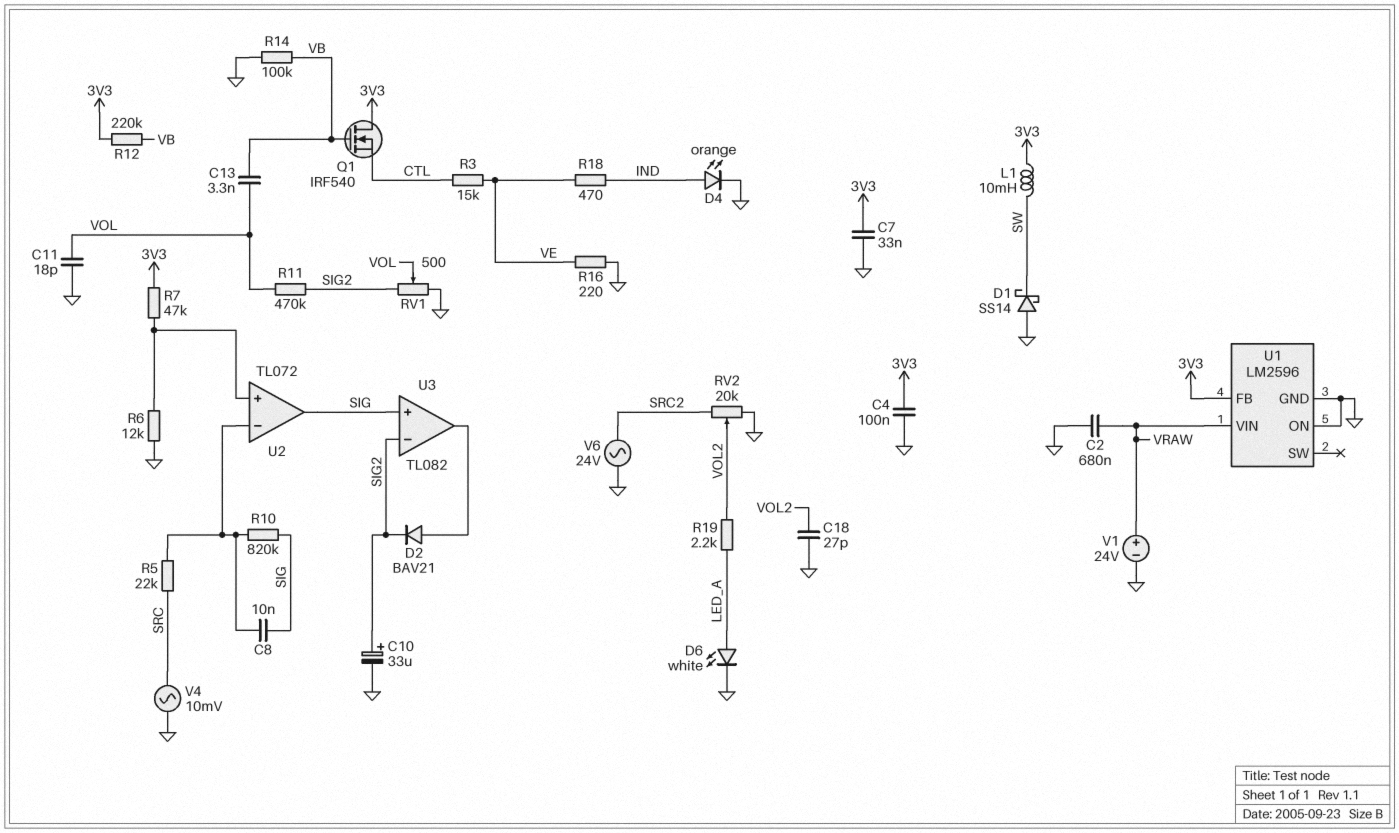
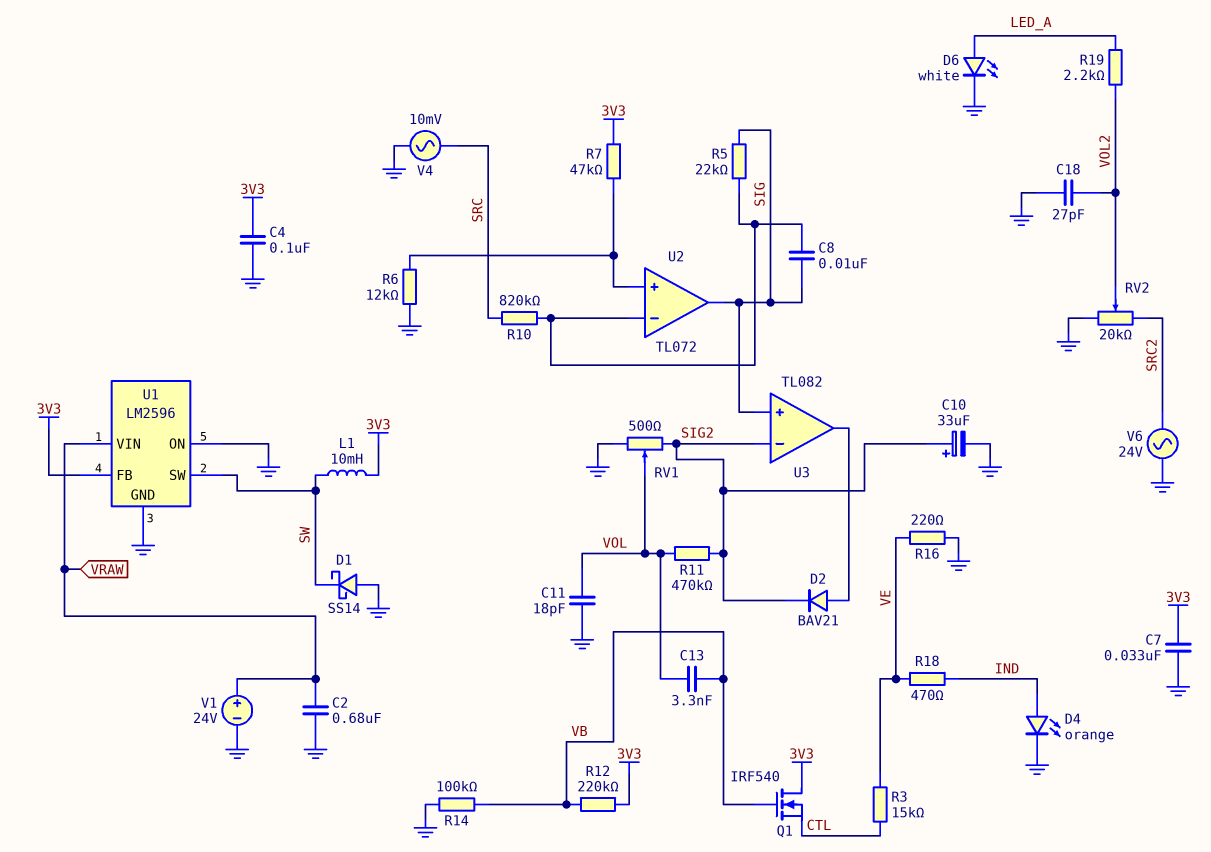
R5: 22k (SRC, U2/in-) -> 22k (SIG, U2/in-)
R10: 820k (SIG, U2/in-) -> 820k (SRC, U2/in-)
U1 pin SW: none -> SW

